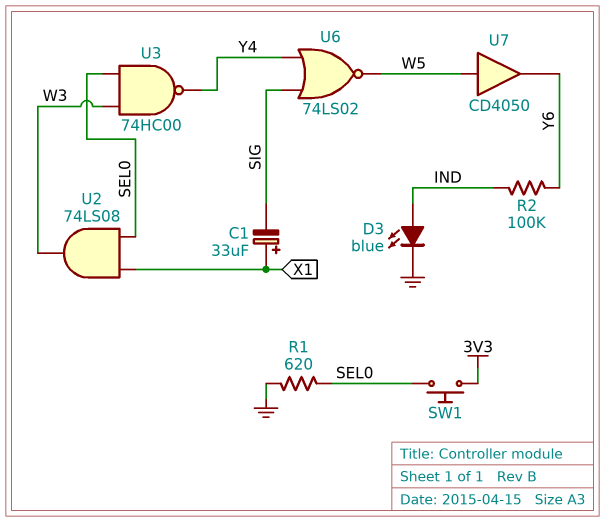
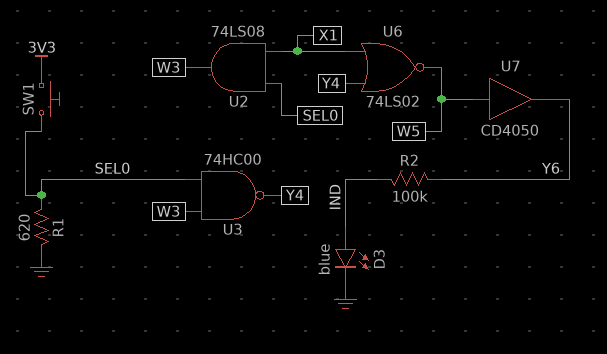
C1: 33uF (plus X1, minus SIG) -> none
U6: NOR 74LS02 (in SIG, in Y4, out W5) -> NOR 74LS02 (in X1, in Y4, out W5)

